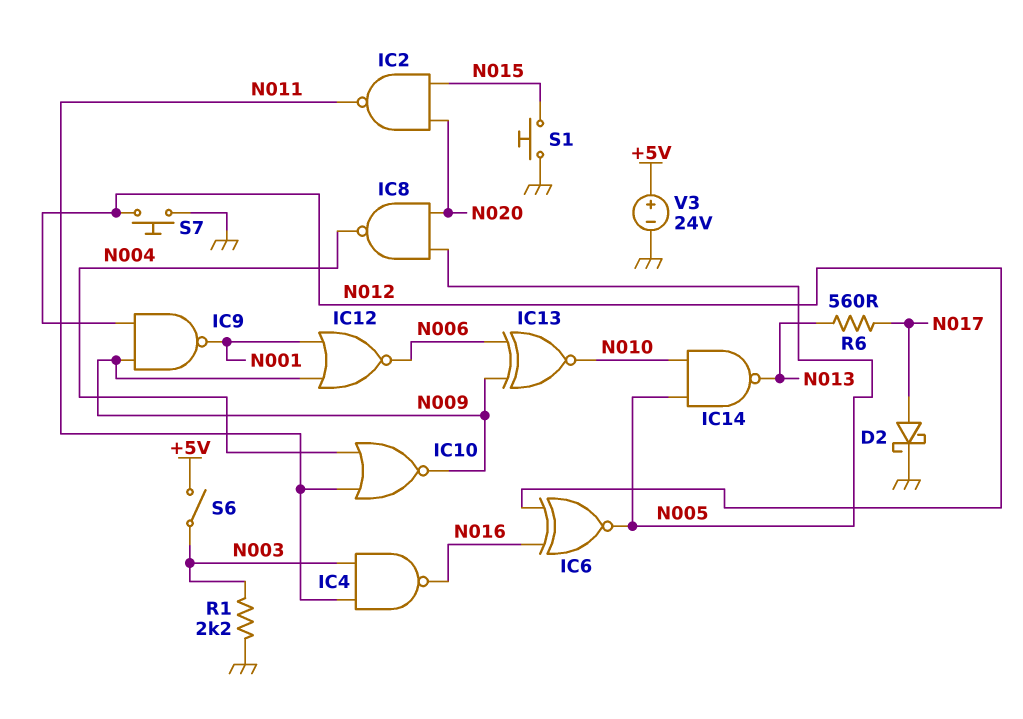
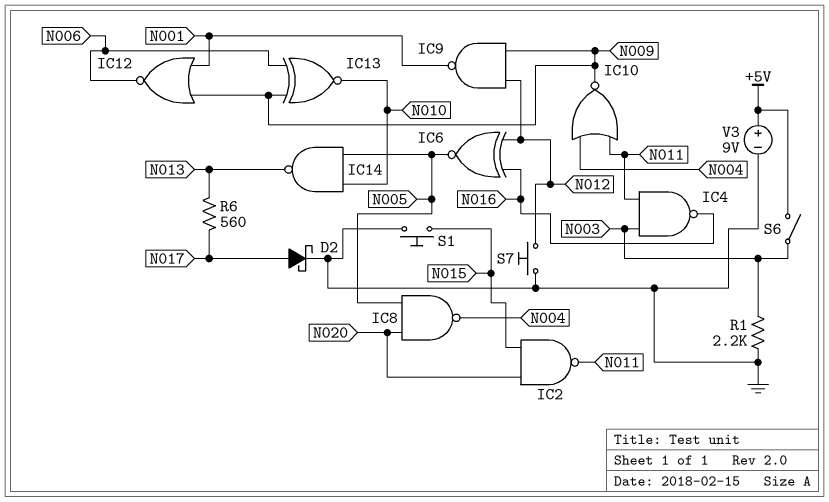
V3: 24V (plus +5V, minus GND) -> 9V (plus +5V, minus GND)

